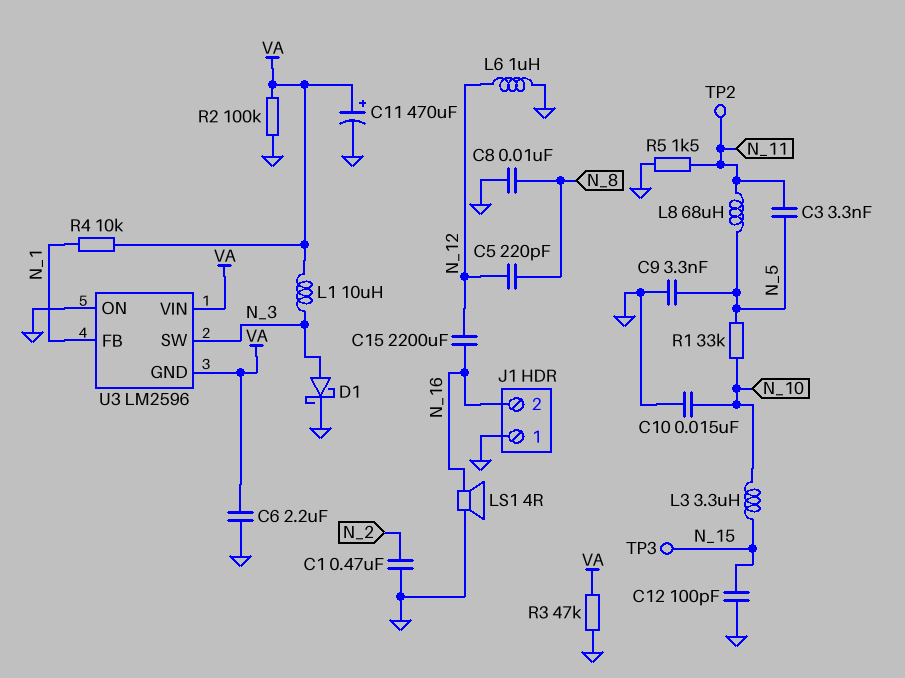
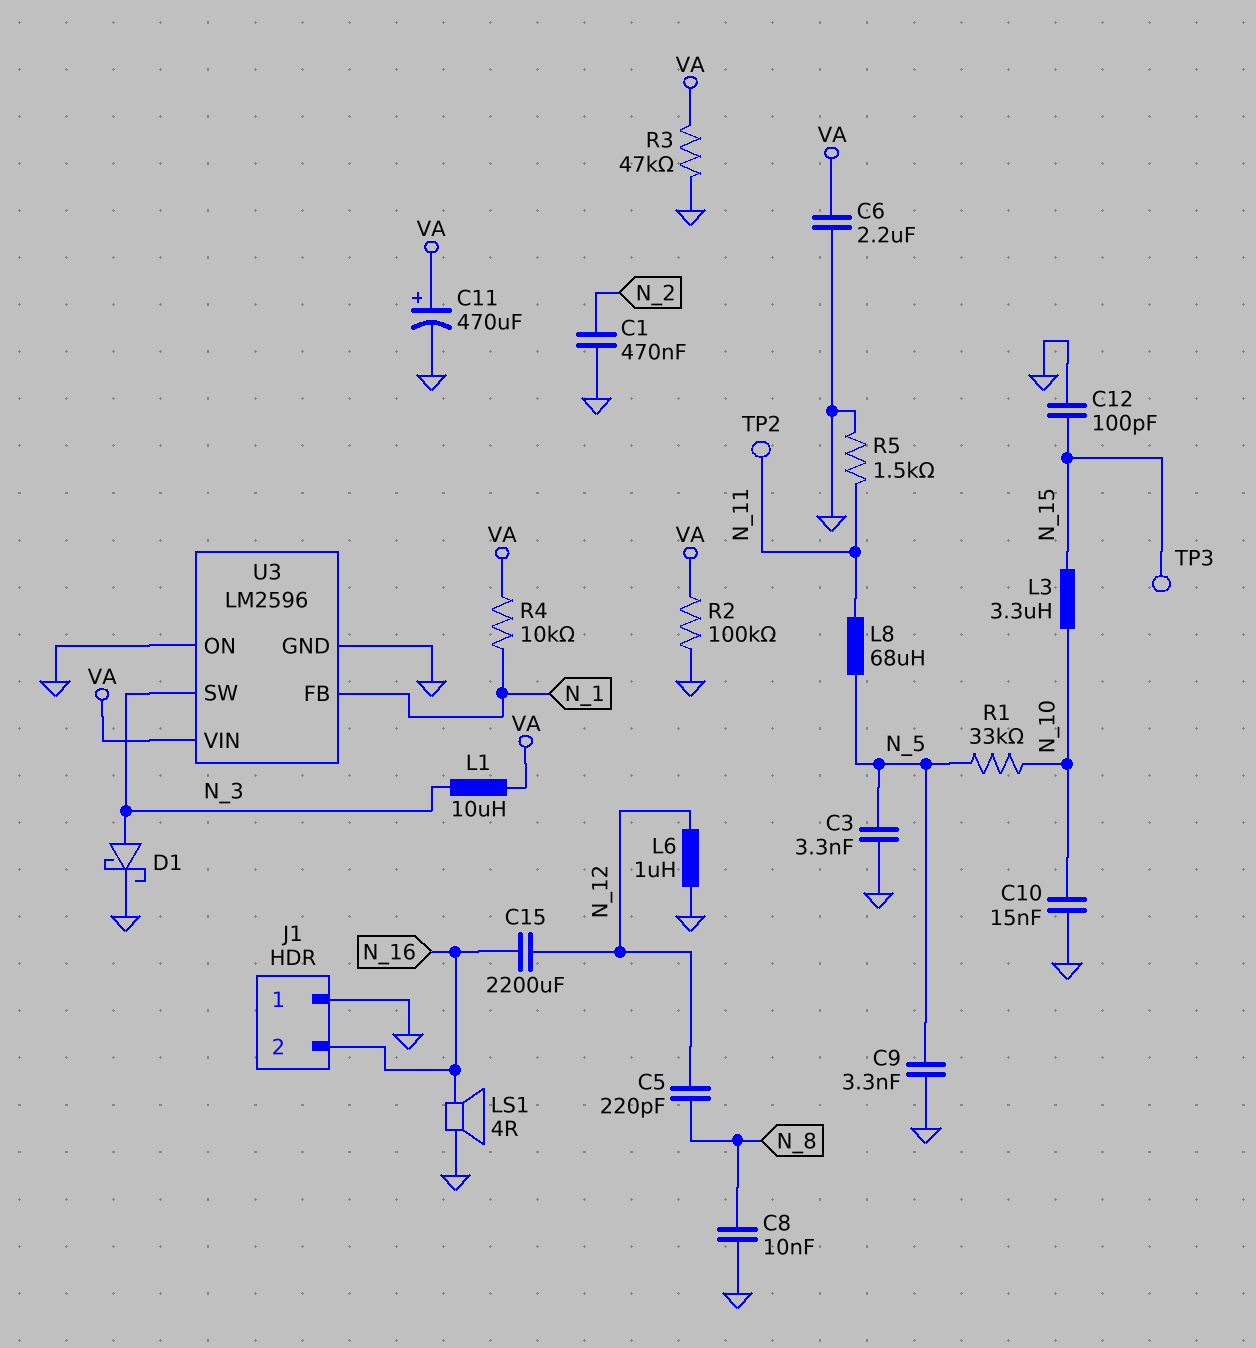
C3: 3.3nF (N_5, N_11) -> 3.3nF (GND, N_5)
U3 pin GND: VA -> GND

